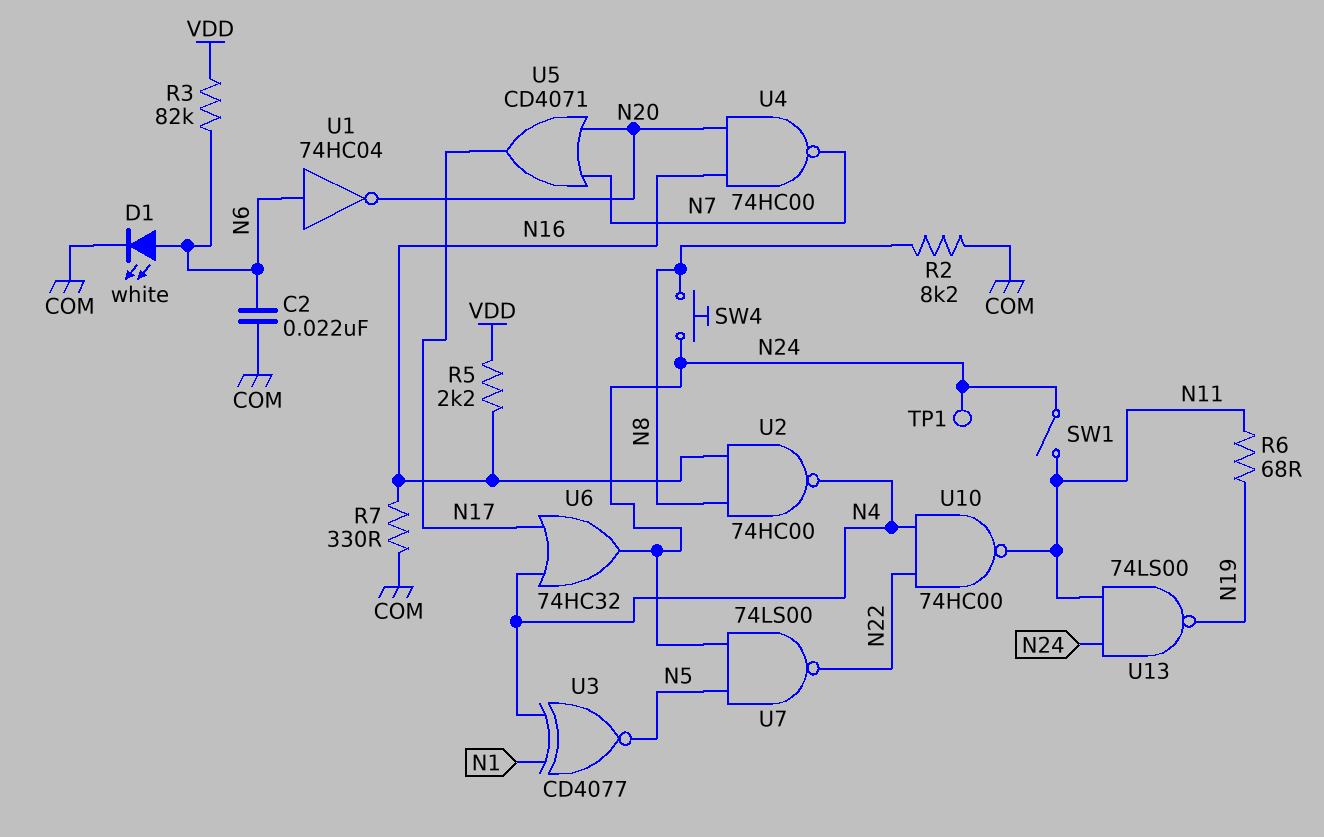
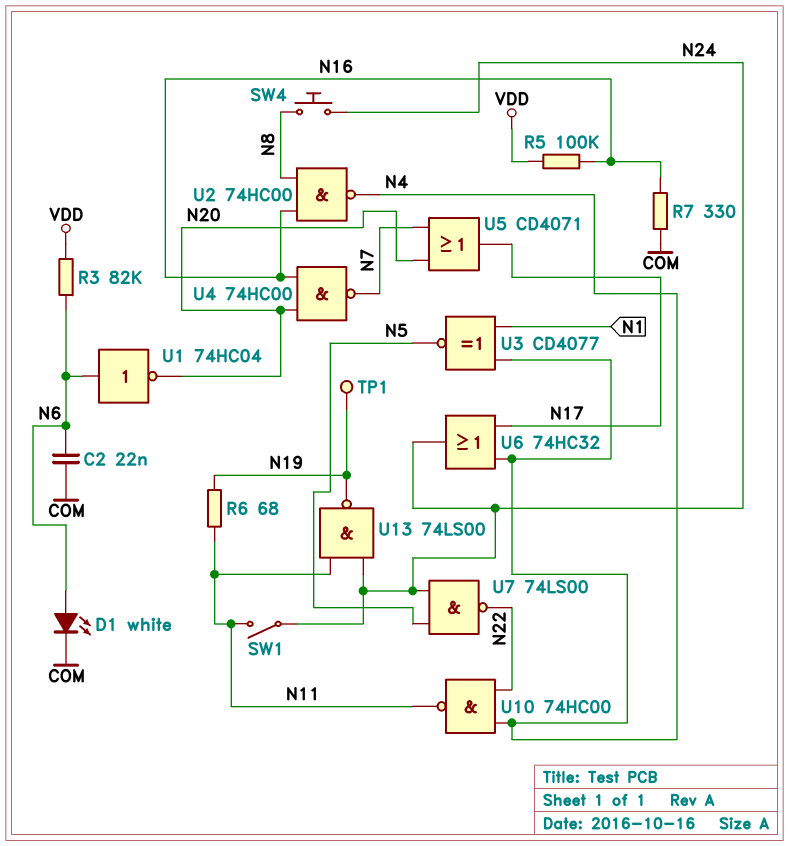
R2: 8.2k (COM, N8) -> none
R5: 2.2k (N16, VDD) -> 100k (N16, VDD)
TP1: test point (N24) -> test point (N19)

